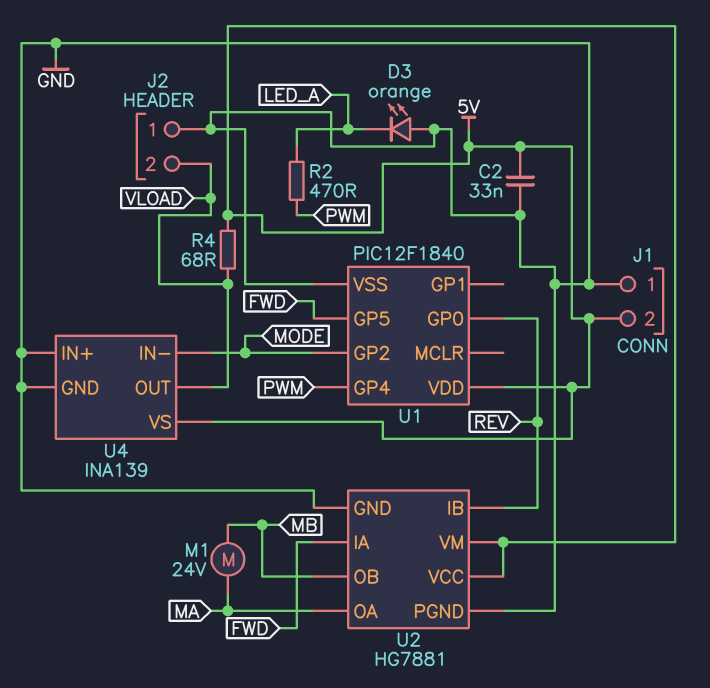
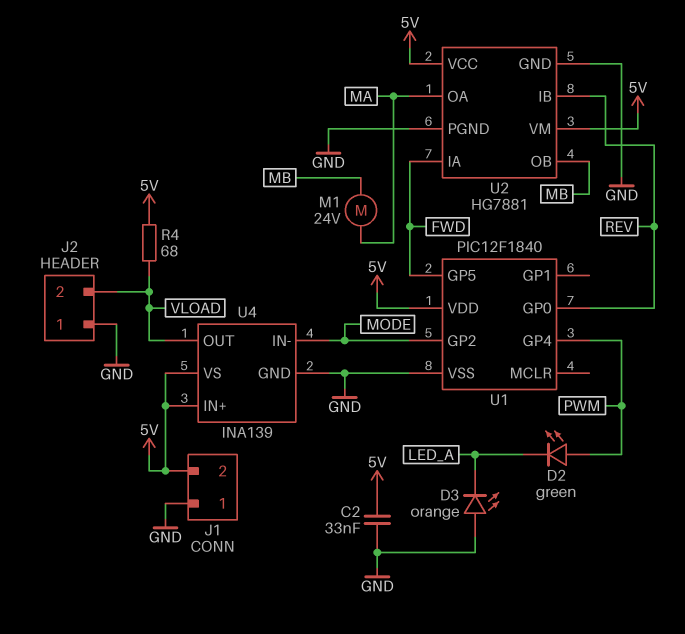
D2: none -> LED green (A PWM, K LED_A)
R2: 470 (LED_A, PWM) -> none
U4 pin IN+: GND -> 5V

